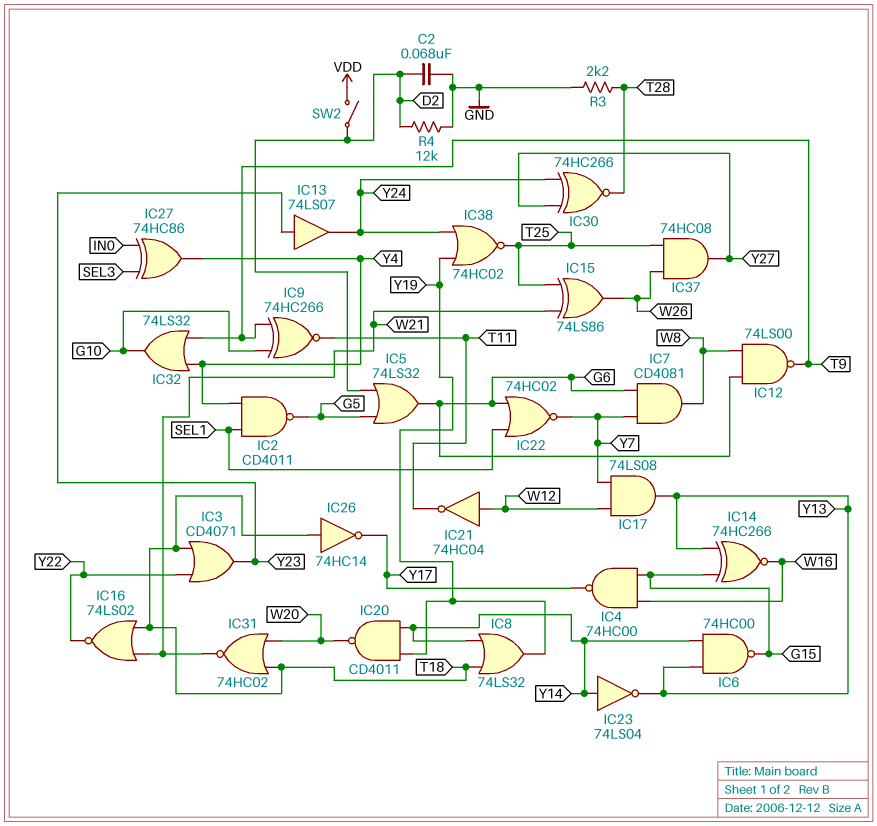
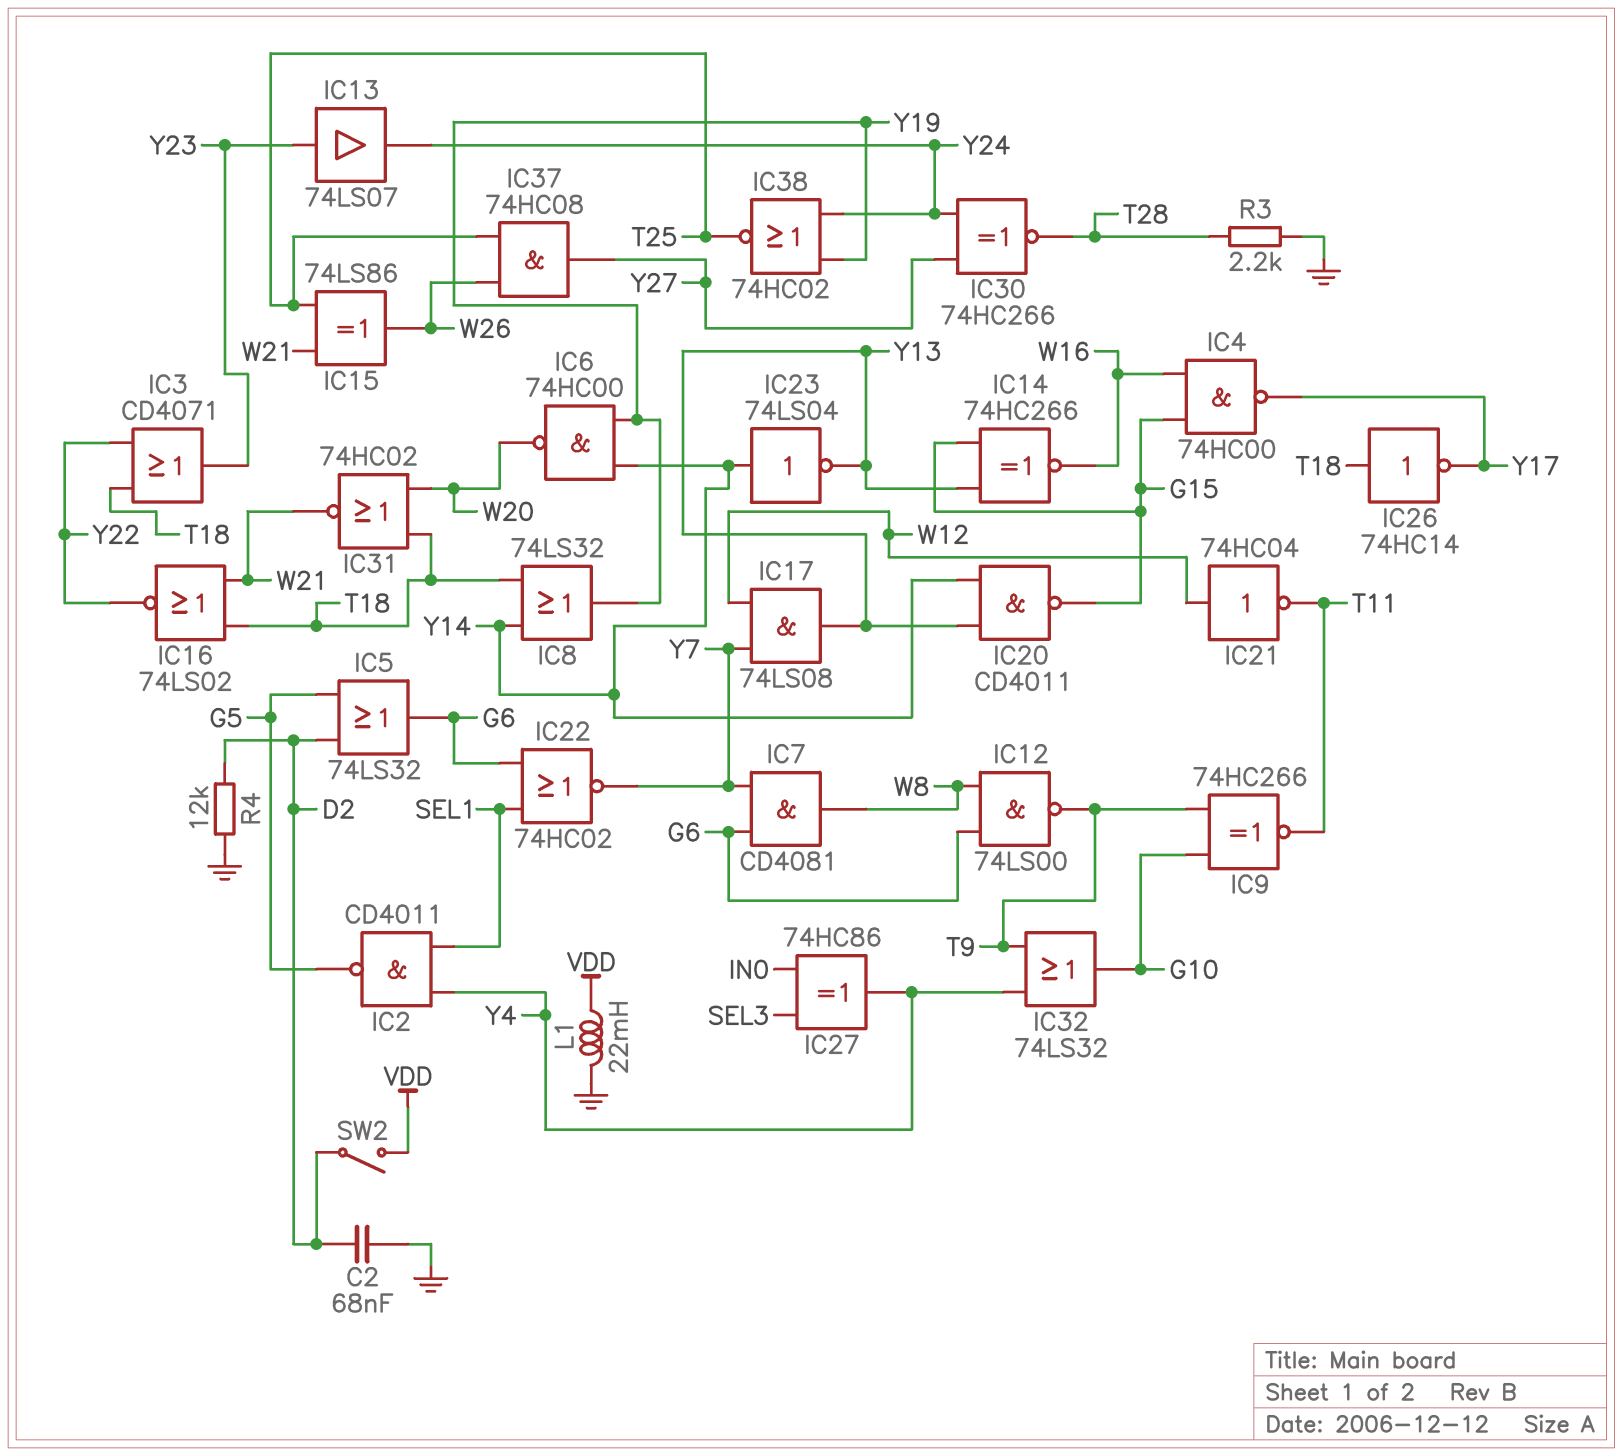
IC6: NAND 74HC00 (in Y13, in Y14, out G15) -> NAND 74HC00 (in Y14, in Y19, out W20)
IC20: NAND CD4011 (in Y14, in Y19, out W20) -> NAND CD4011 (in Y13, in Y14, out G15)
L1: none -> 22mH (GND, VDD)

